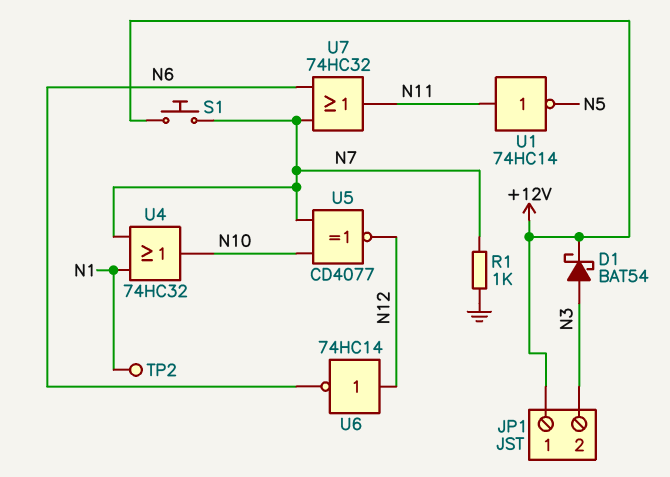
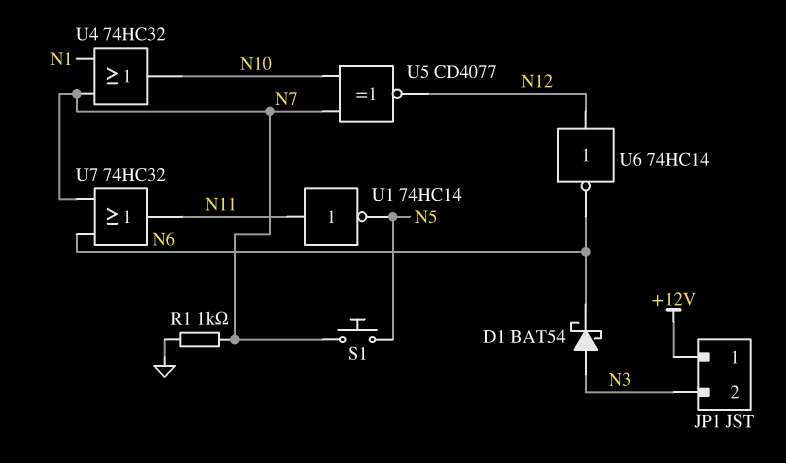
D1: schottky BAT54 (A N3, K +12V) -> schottky BAT54 (A N3, K N6)
S1: button (+12V, N7) -> button (N5, N7)
TP2: test point (N1) -> none

